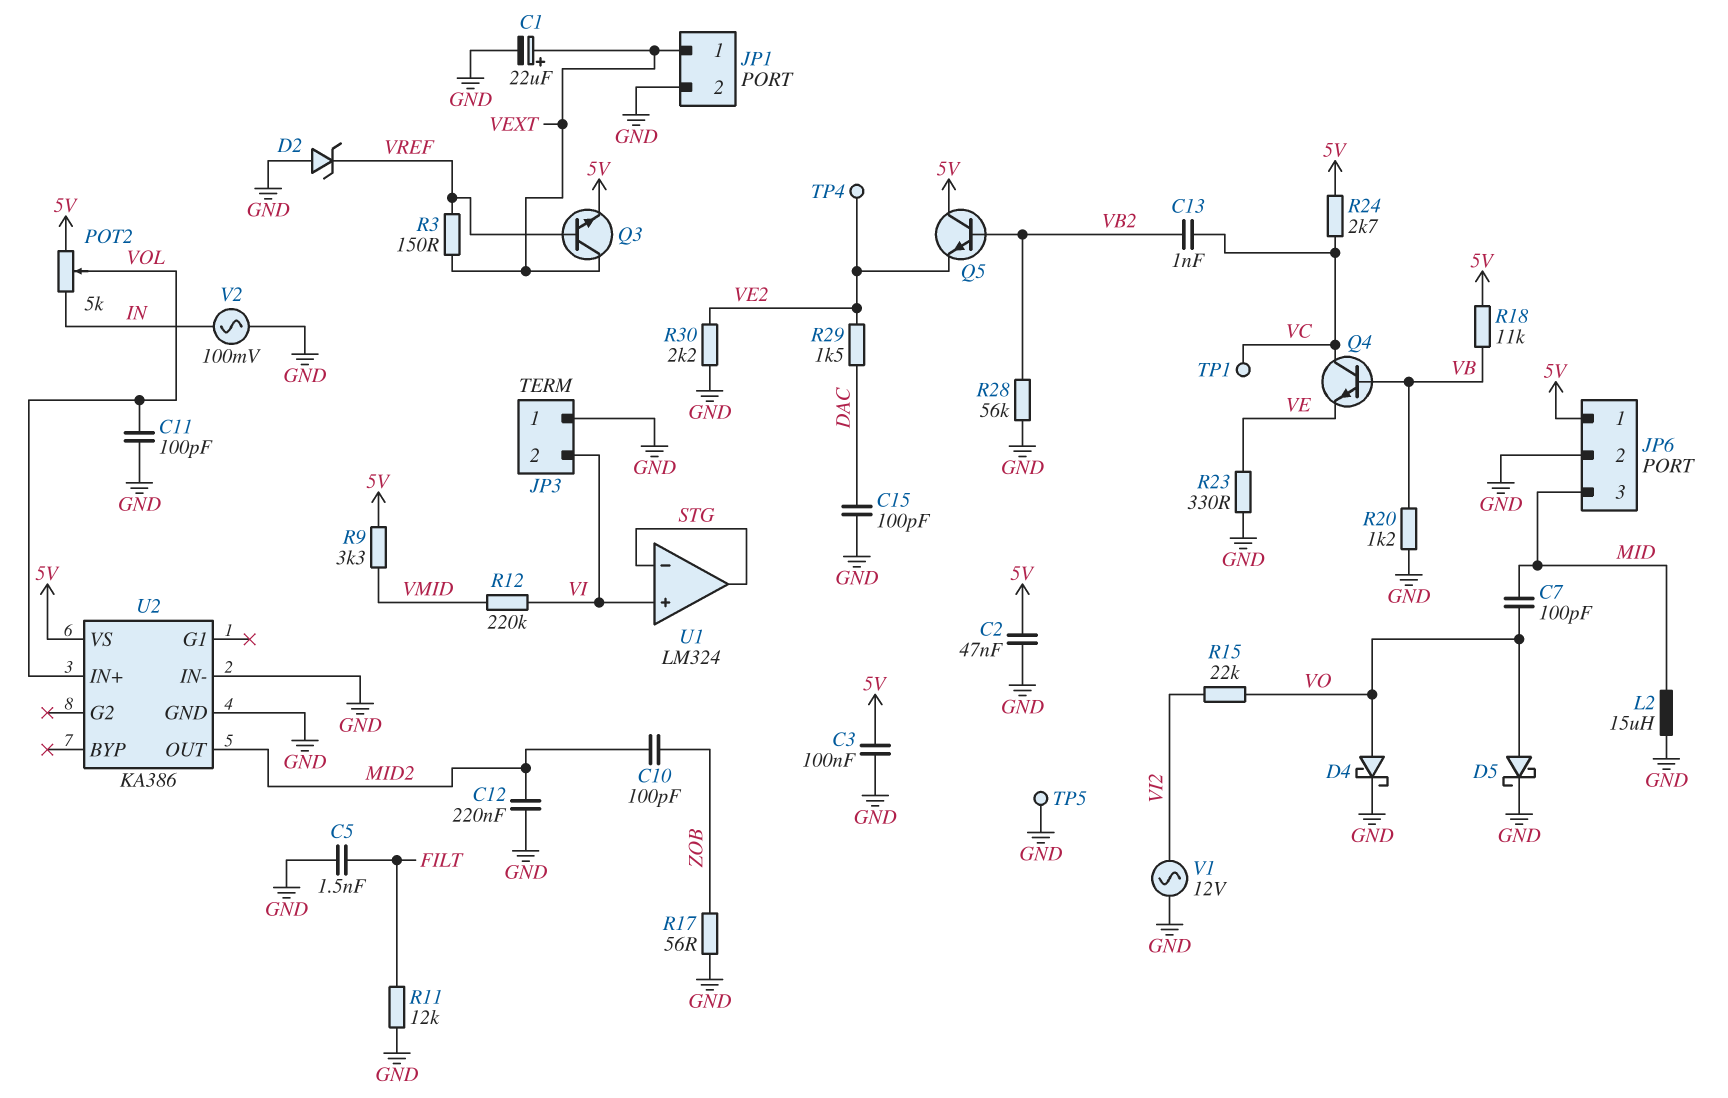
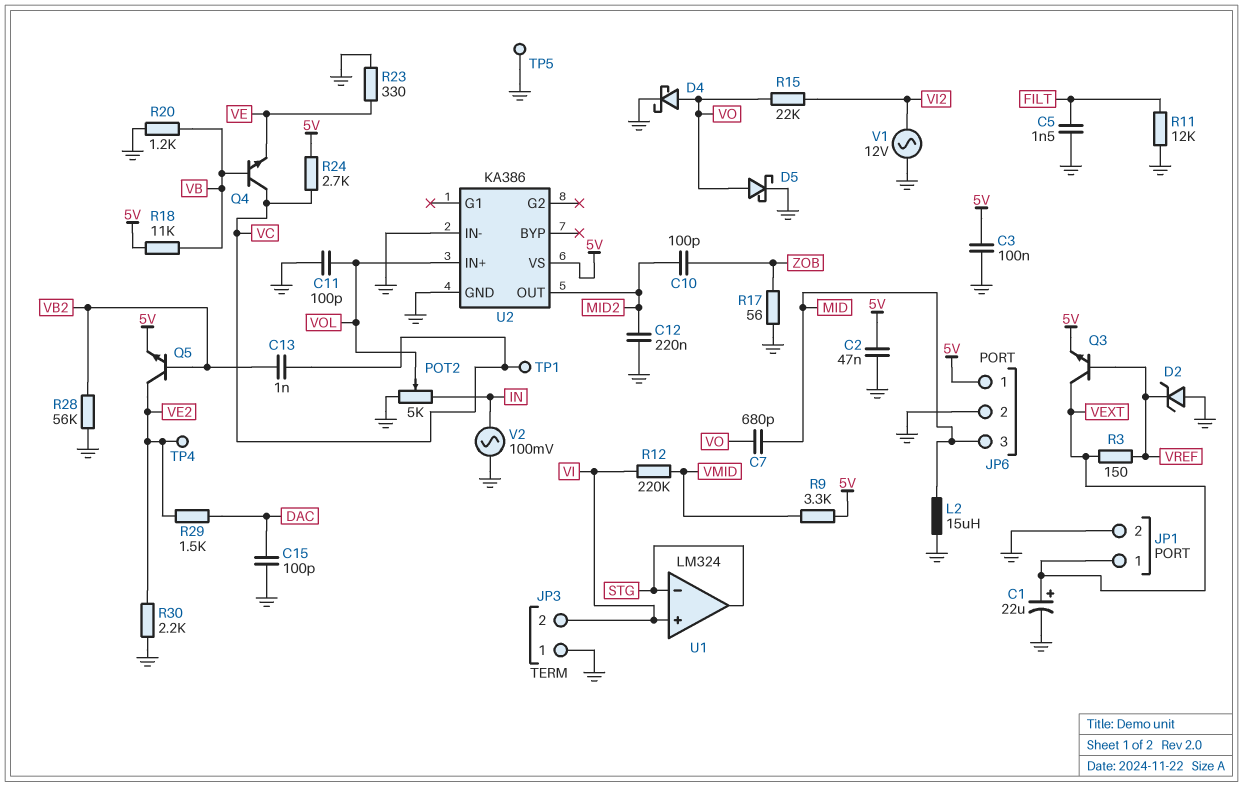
C7: 100pF (MID, VO) -> 680pF (MID, VO)
POT2: 5k (5V, IN, wiper VOL) -> 5k (GND, IN, wiper VOL)
Q5: NPN (B VB2, C 5V, E VE2) -> NPN (B VB2, C VE2, E 5V)

